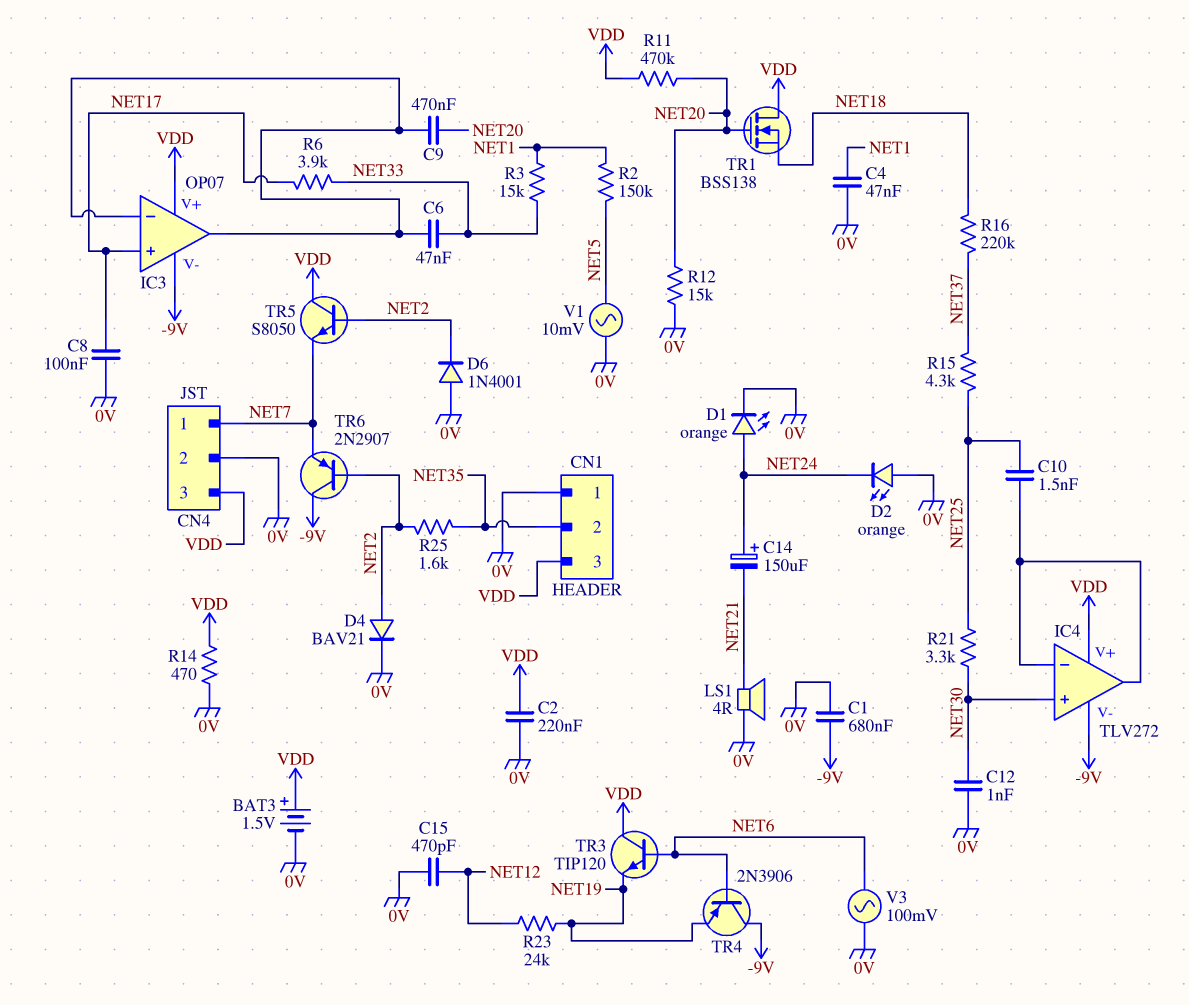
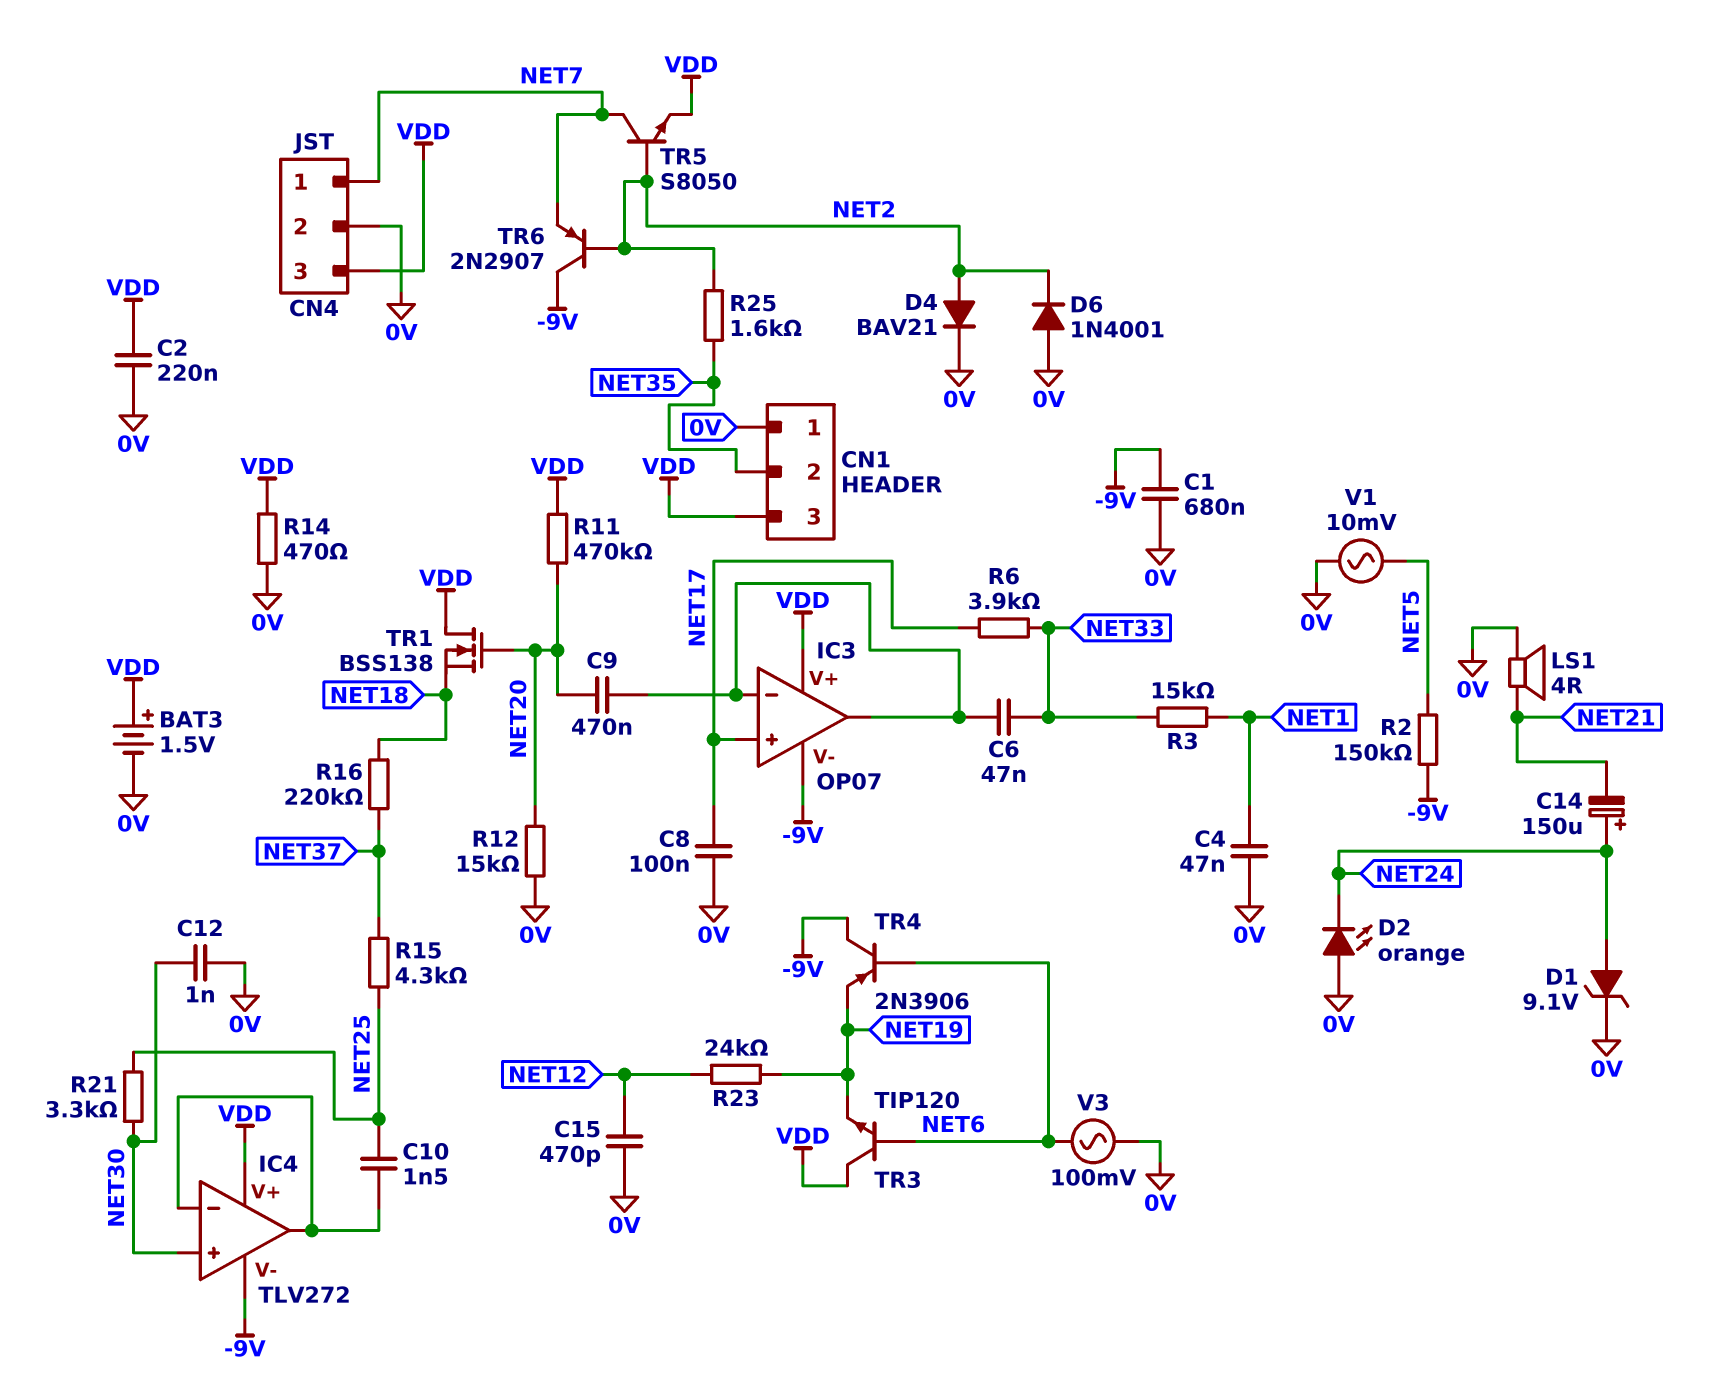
D1: LED orange (A NET24, K 0V) -> zener 9.1V (A NET24, K 0V)
R2: 150k (NET1, NET5) -> 150k (-9V, NET5)
TR5: NPN S8050 (B NET2, C VDD, E NET7) -> NPN S8050 (B NET2, C NET7, E VDD)

